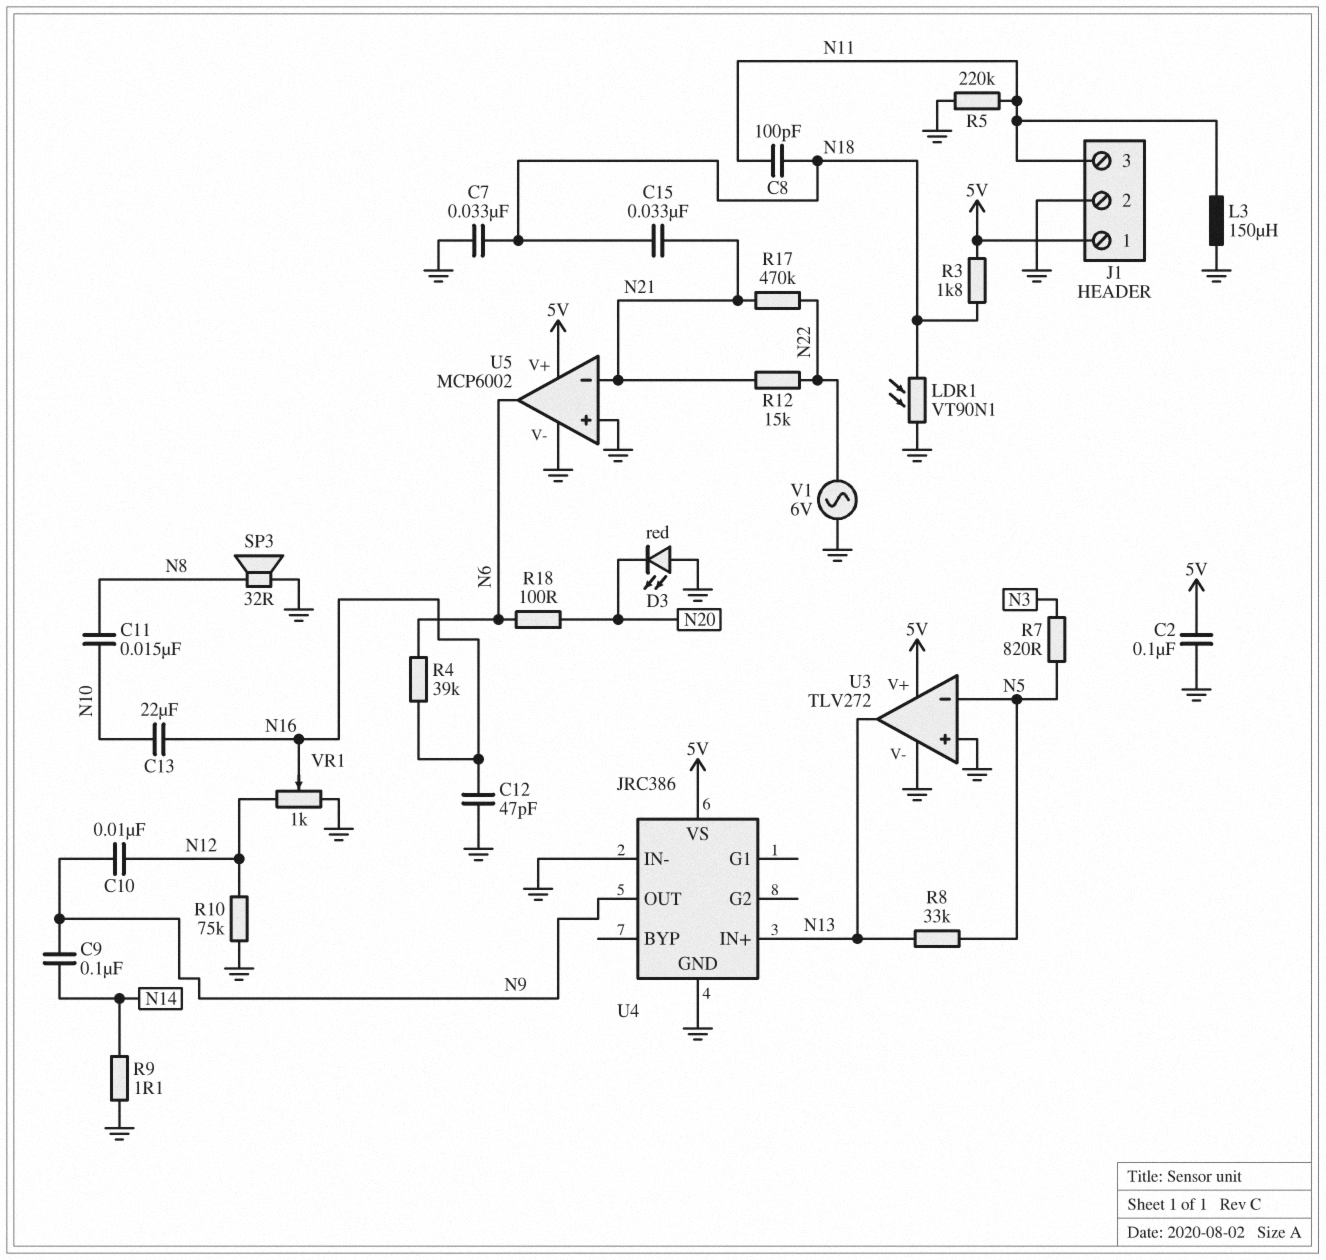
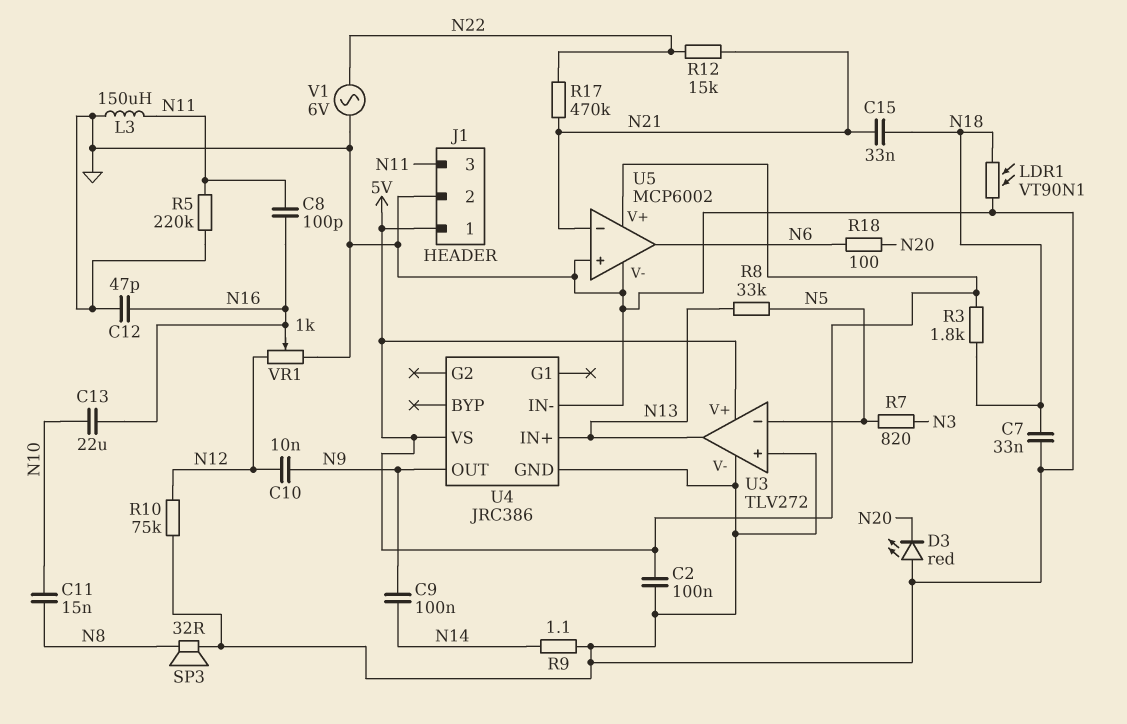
C8: 100pF (N11, N18) -> 100pF (N11, N16)
R4: 39k (N6, N16) -> none

